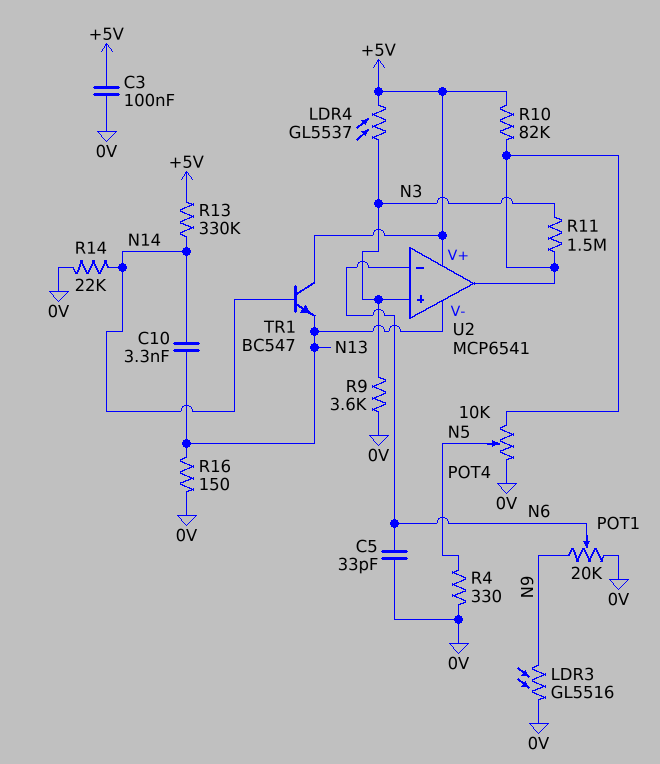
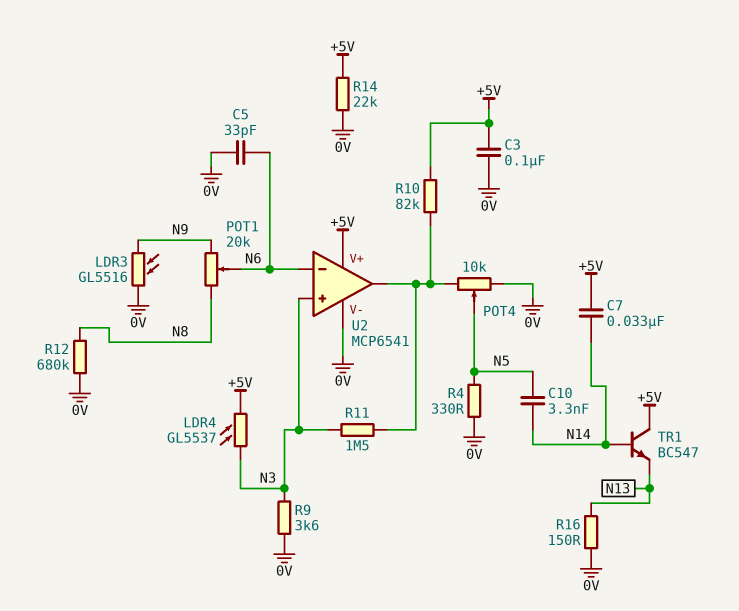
C7: none -> 33nF (+5V, N14)
C10: 3.3nF (N13, N14) -> 3.3nF (N5, N14)
POT1: 20k (0V, N9, wiper N6) -> 20k (N8, N9, wiper N6)
R12: none -> 680k (0V, N8)
R13: 330k (+5V, N14) -> none
R14: 22k (0V, N14) -> 22k (+5V, 0V)
U2 pin V-: N13 -> 0V

